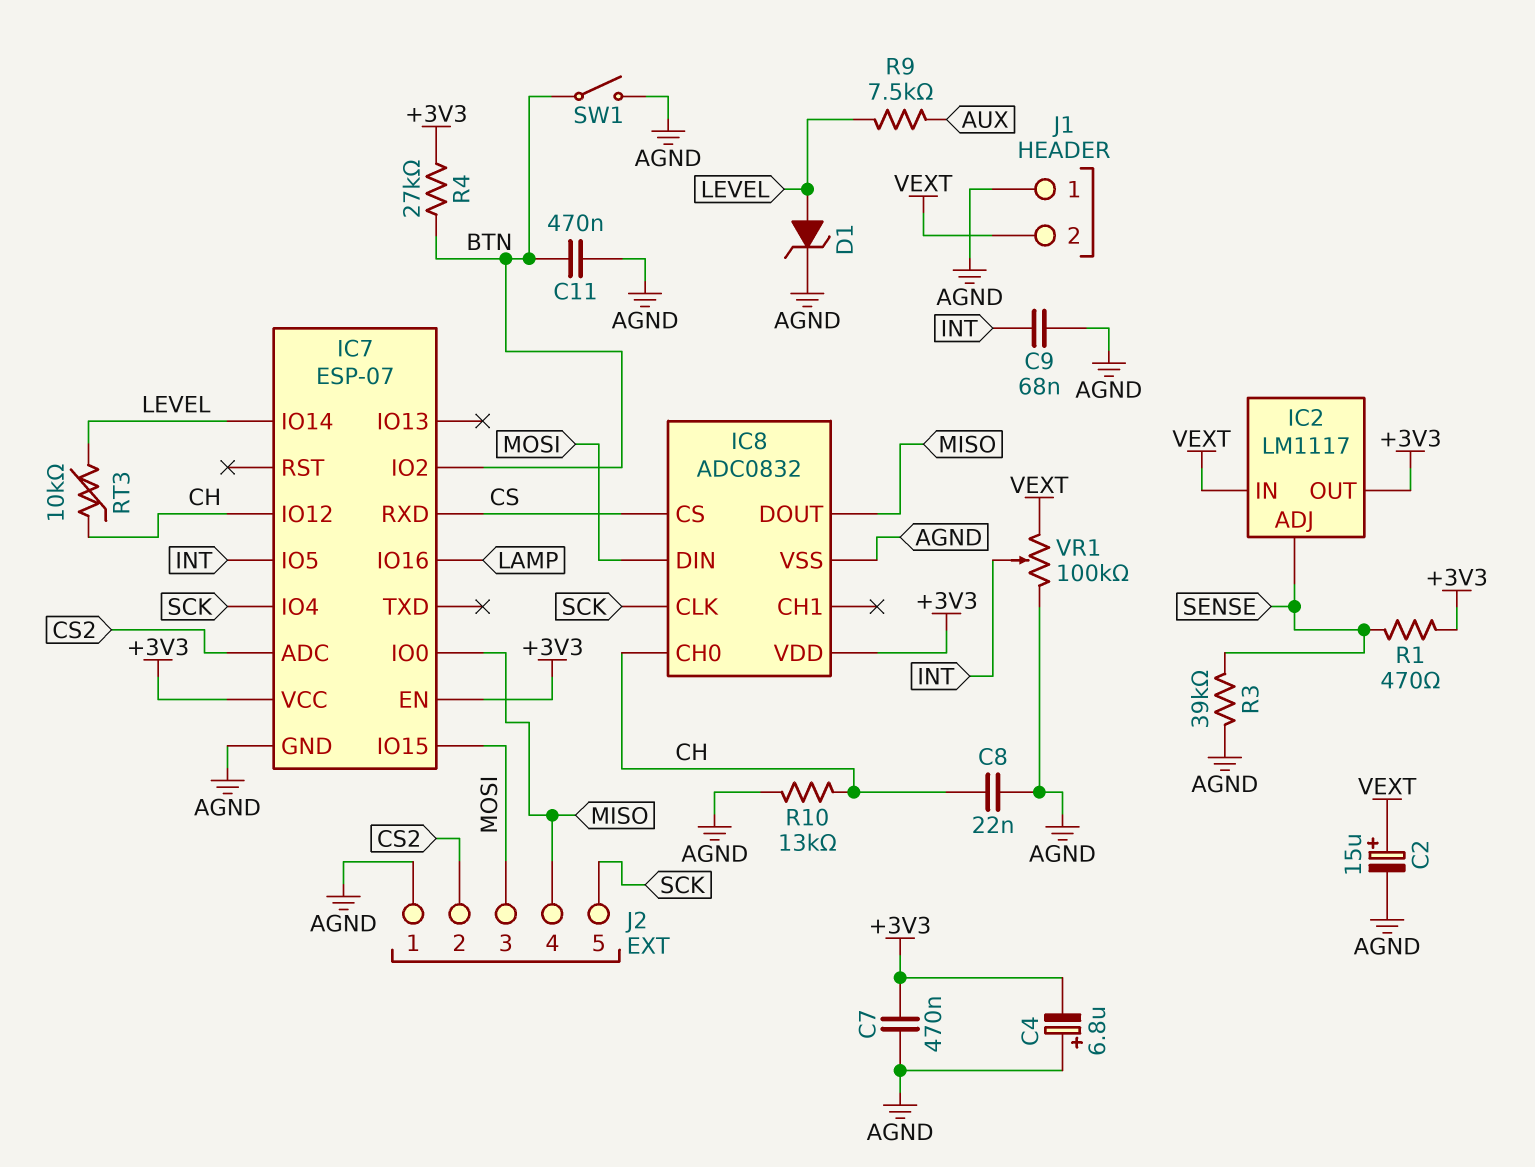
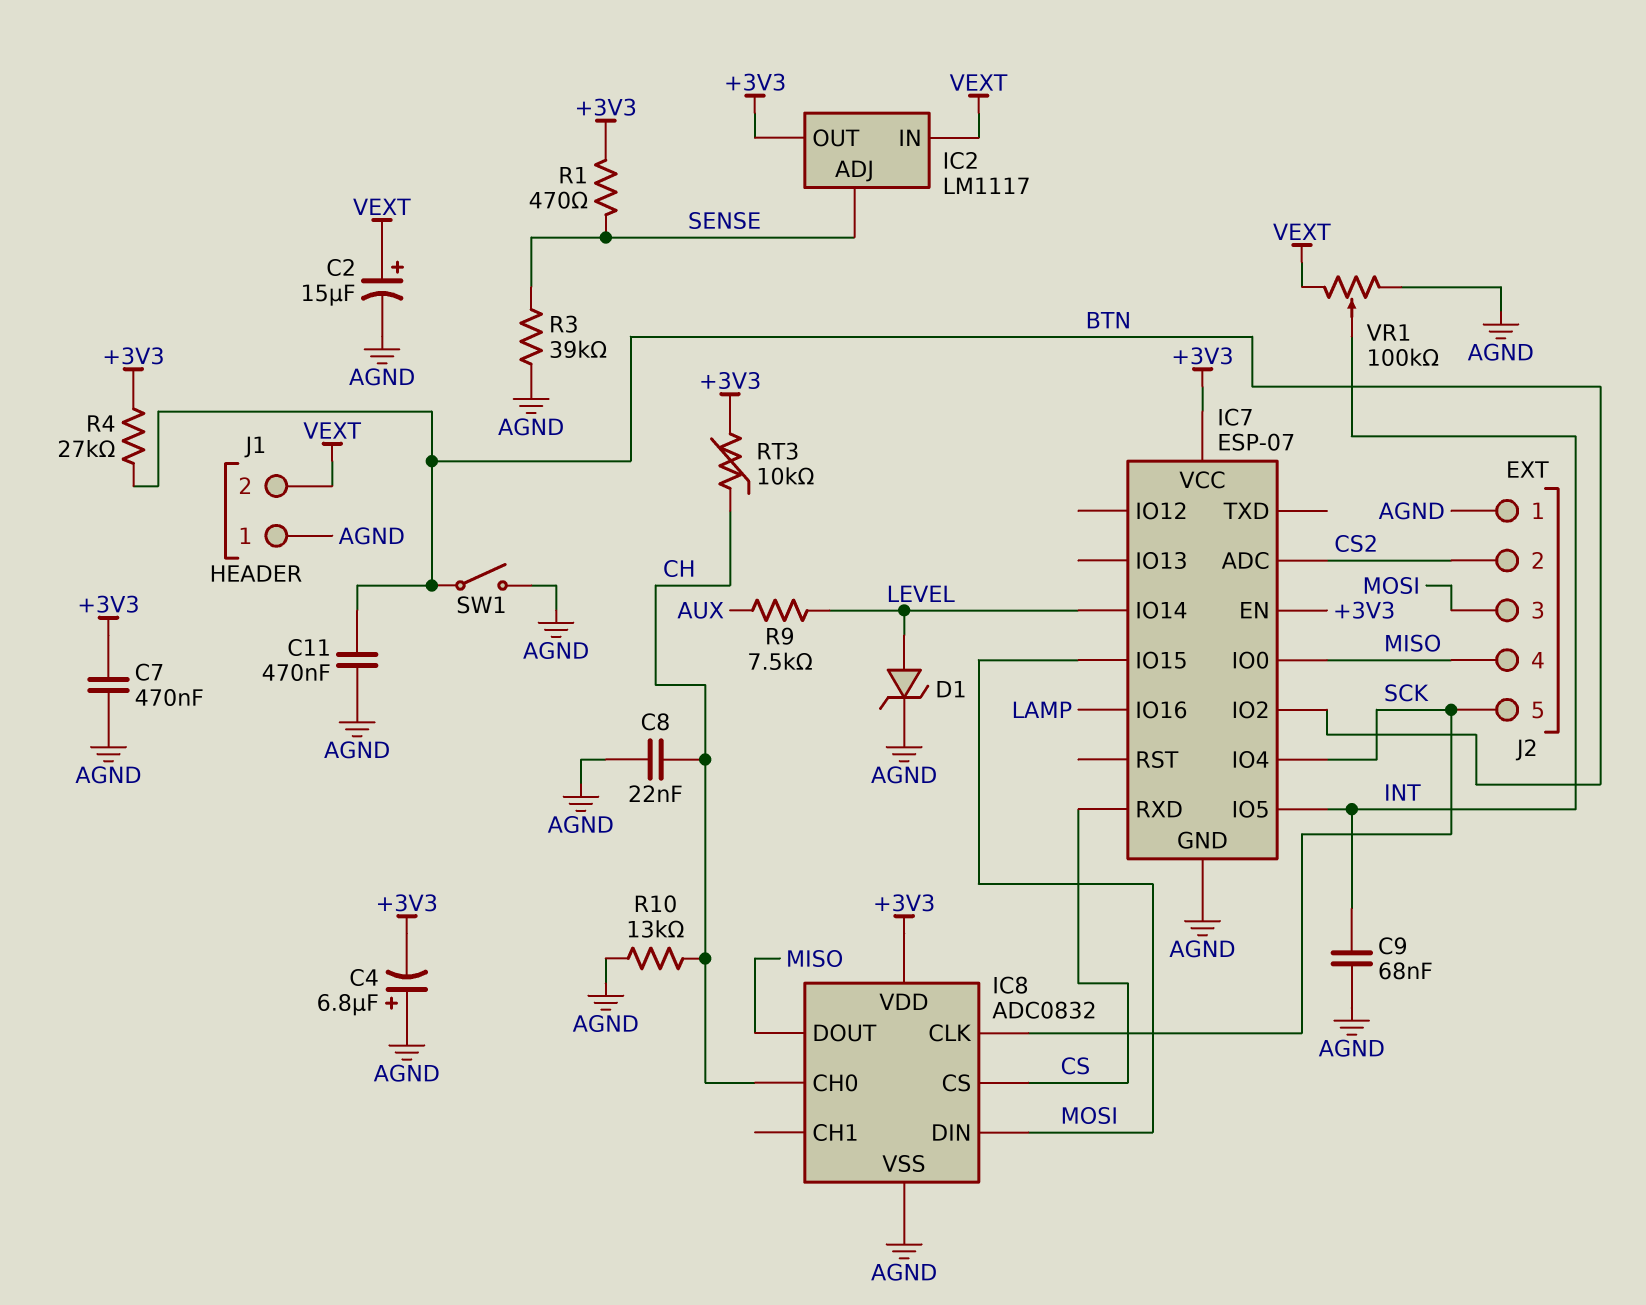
IC7 pin IO12: CH -> none
RT3: 10k (CH, LEVEL) -> 10k (+3V3, CH)

